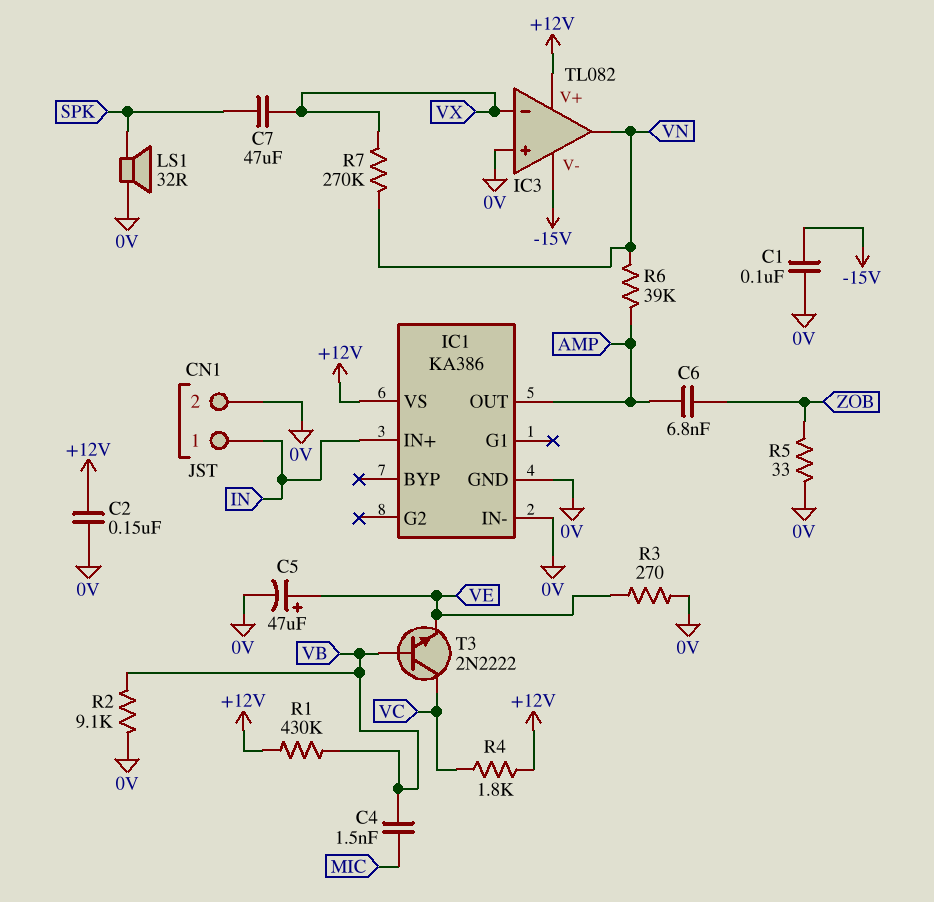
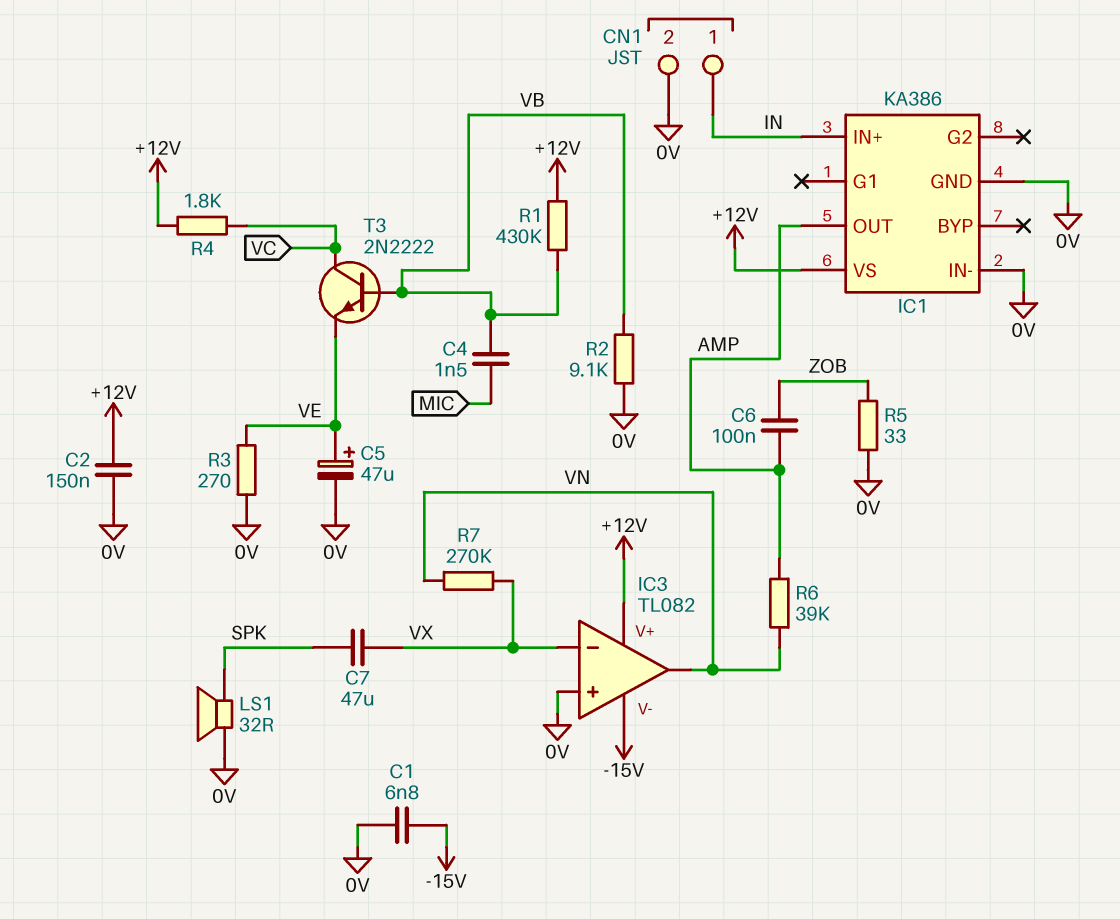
C1: 100nF (-15V, 0V) -> 6.8nF (-15V, 0V)
C6: 6.8nF (AMP, ZOB) -> 100nF (AMP, ZOB)

